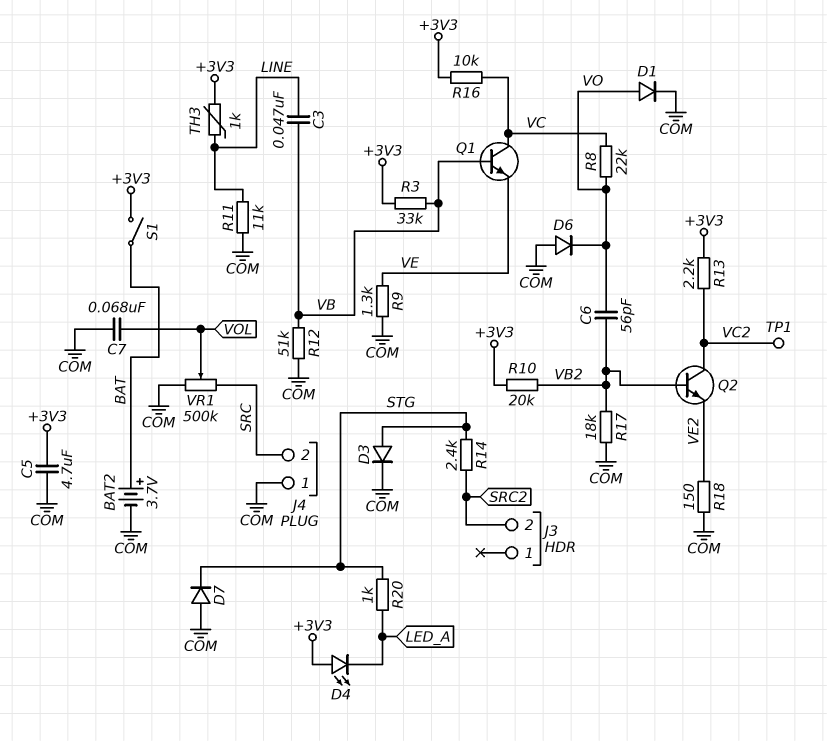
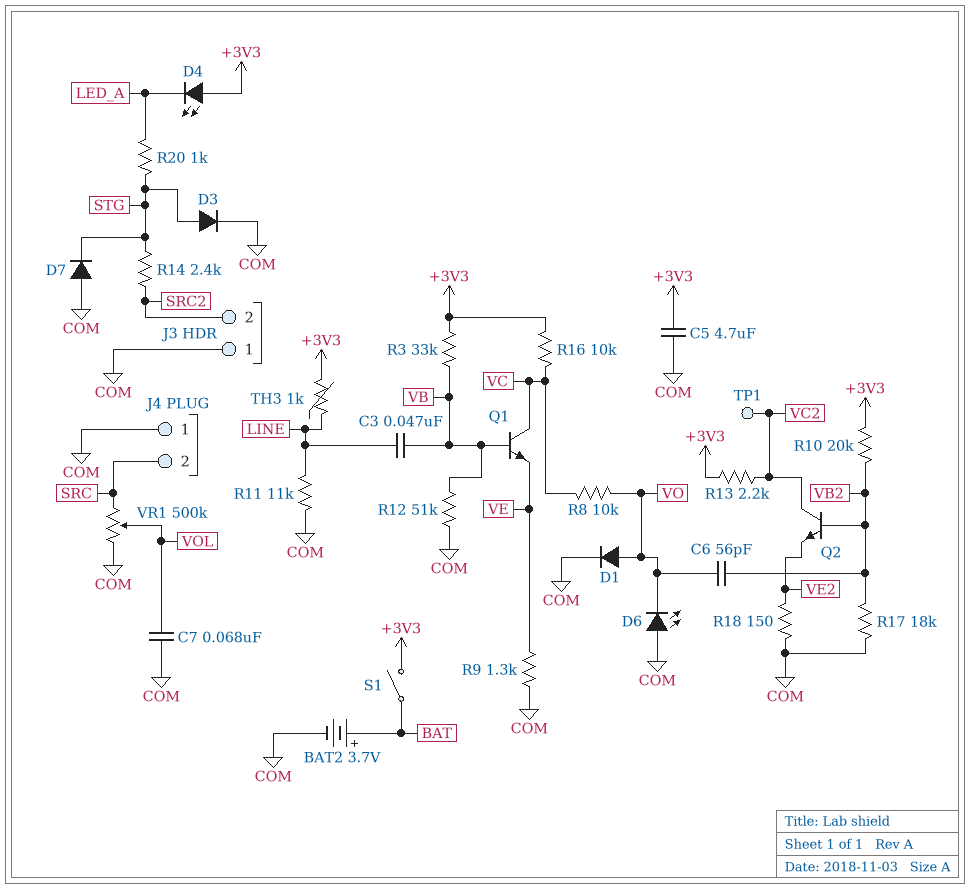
D6: diode (A COM, K VO) -> LED (A COM, K VO)
J3 pin 1: none -> COM
R8: 22k (VC, VO) -> 10k (VC, VO)

